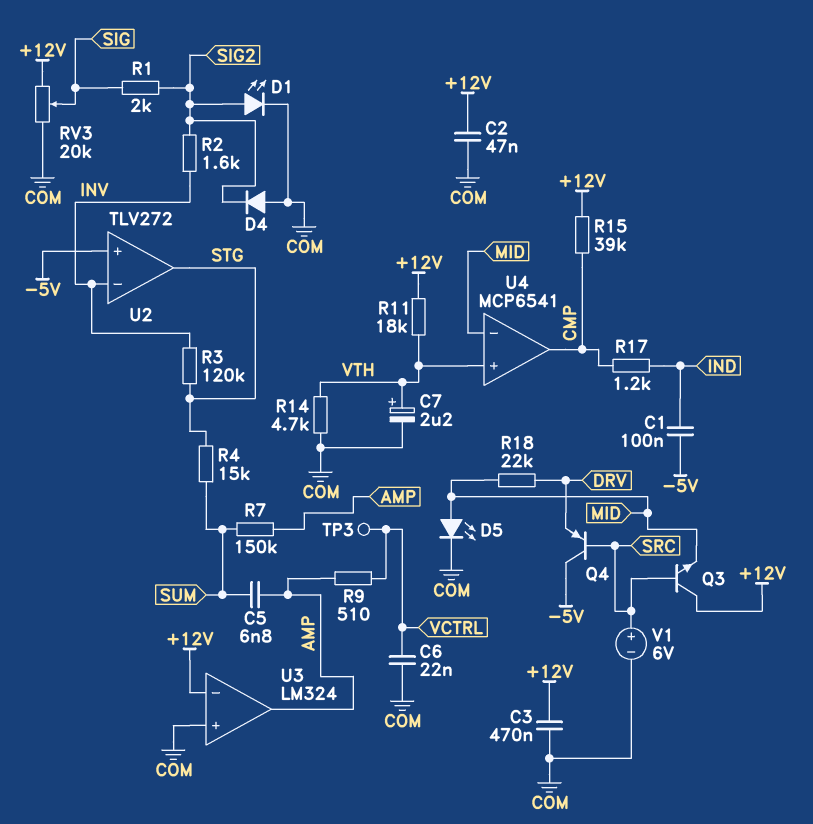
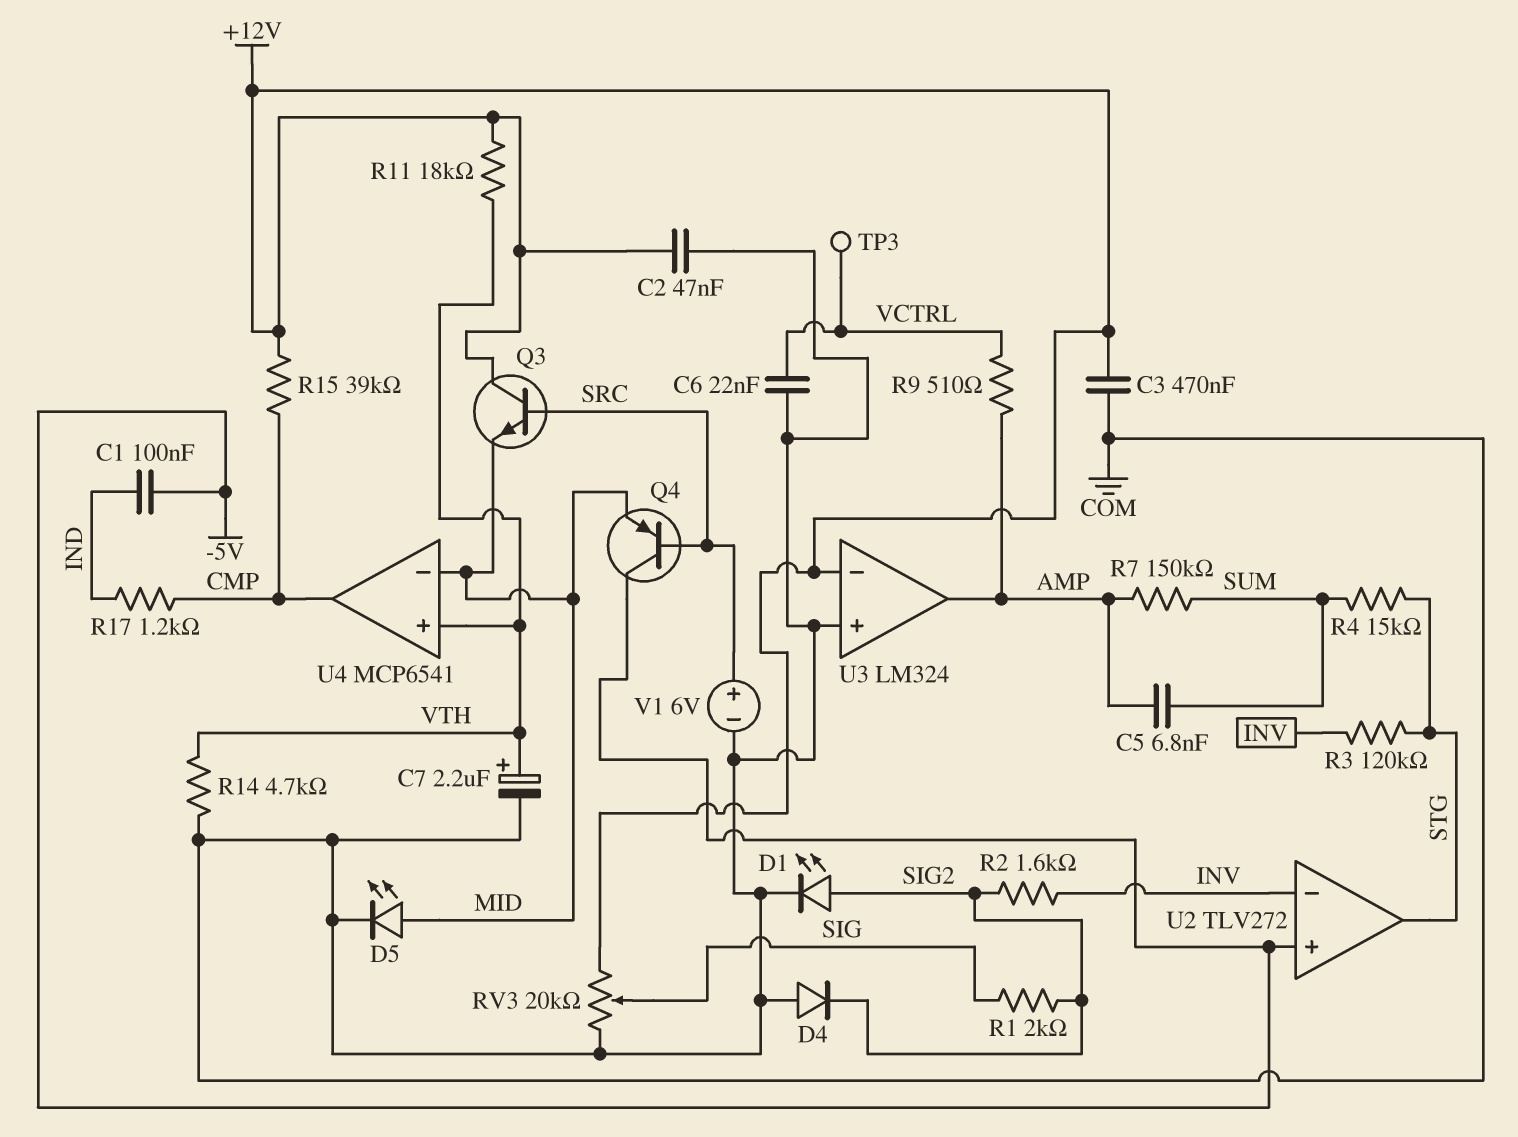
Q4: PNP (B SRC, C -5V, E DRV) -> PNP (B SRC, C -5V, E MID)
R18: 22k (DRV, MID) -> none

